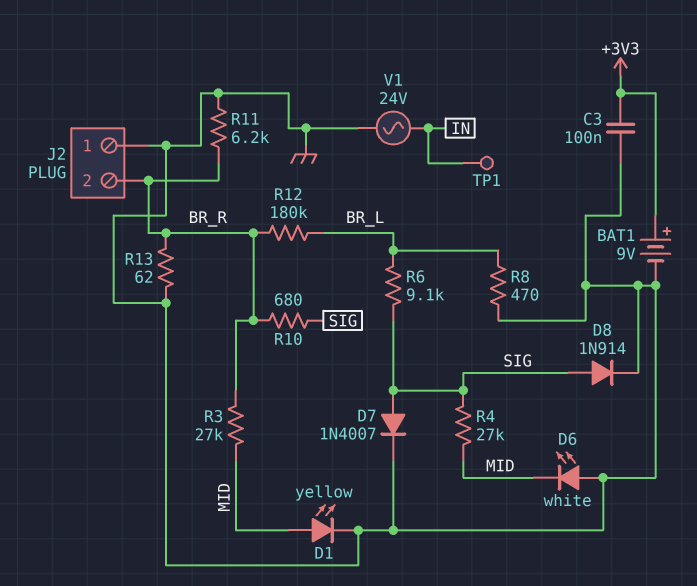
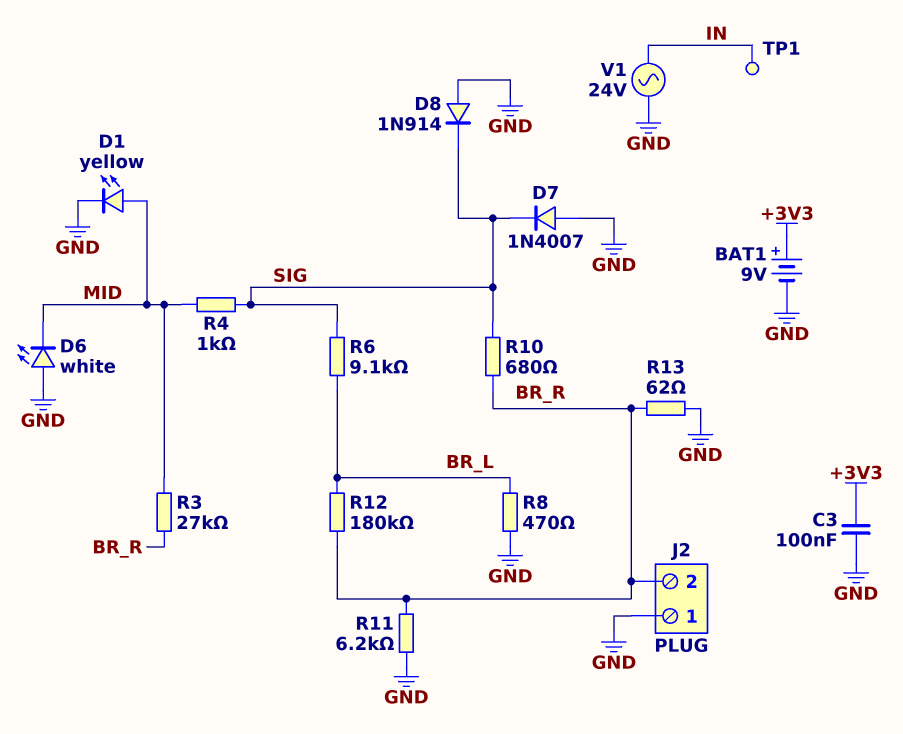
D7: diode 1N4007 (A SIG, K GND) -> diode 1N4007 (A GND, K SIG)
D8: diode 1N914 (A SIG, K GND) -> diode 1N914 (A GND, K SIG)
R4: 27k (MID, SIG) -> 1k (MID, SIG)

